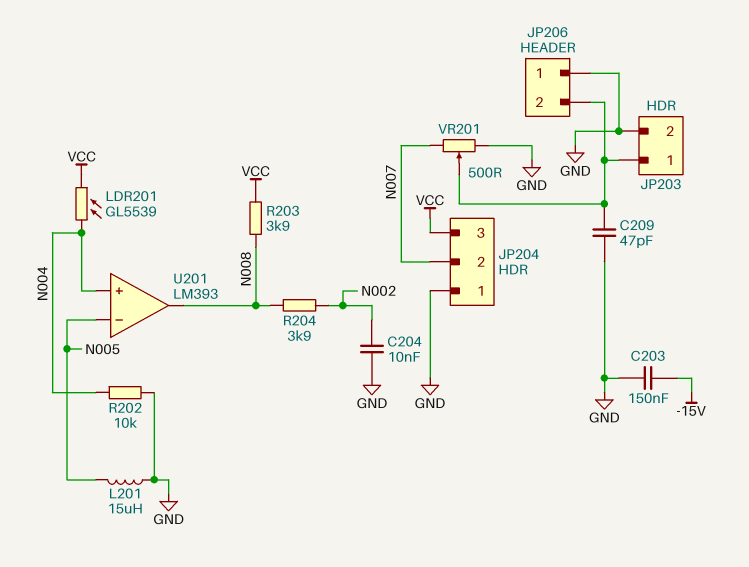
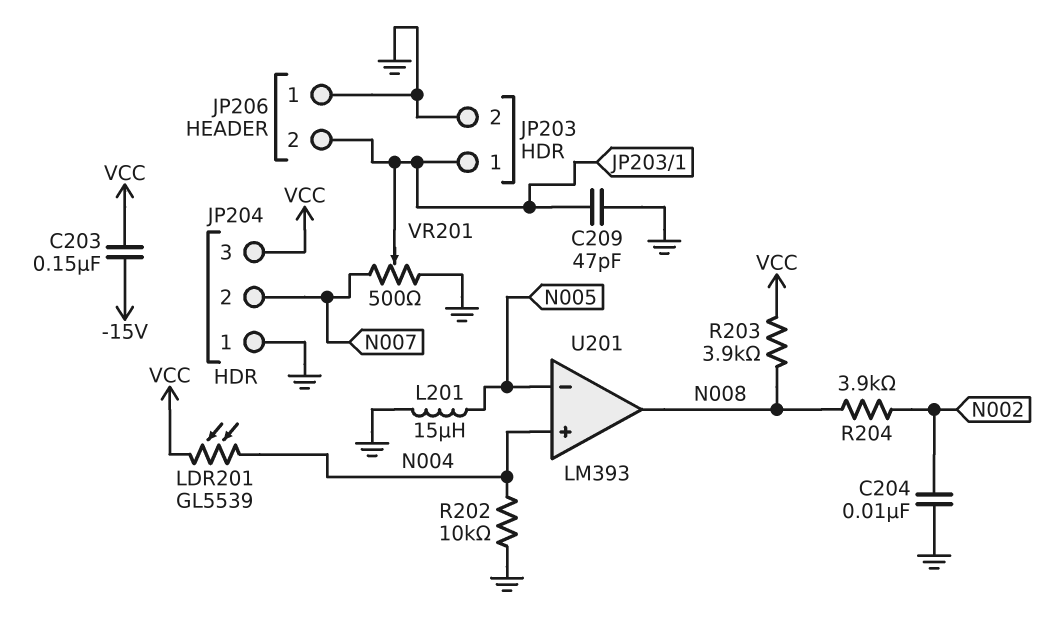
C203: 150nF (-15V, GND) -> 150nF (-15V, VCC)

